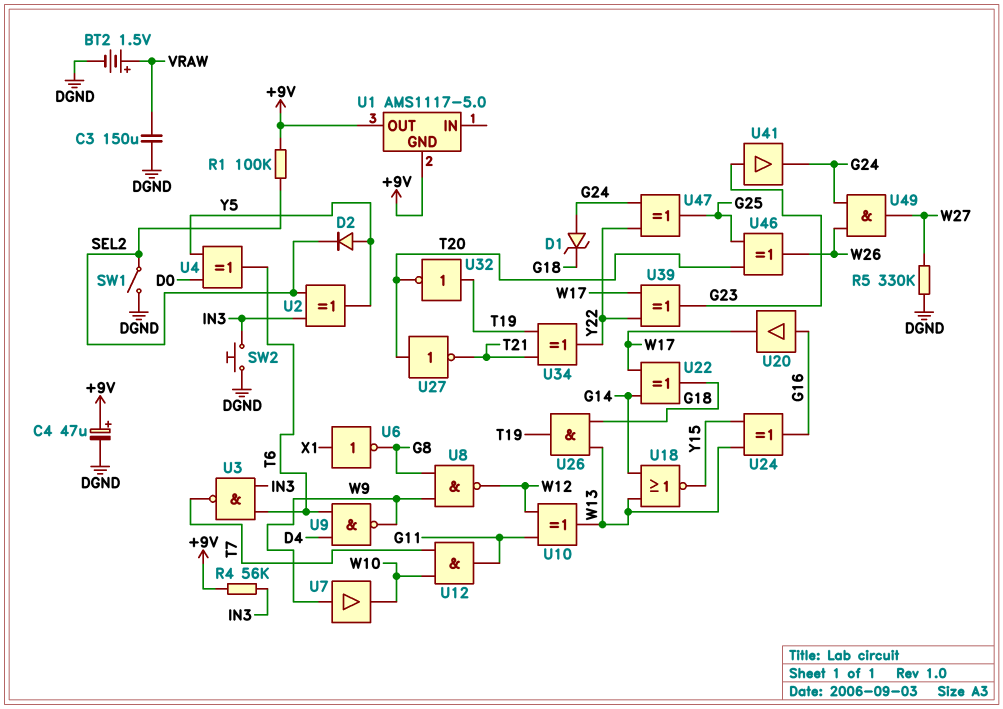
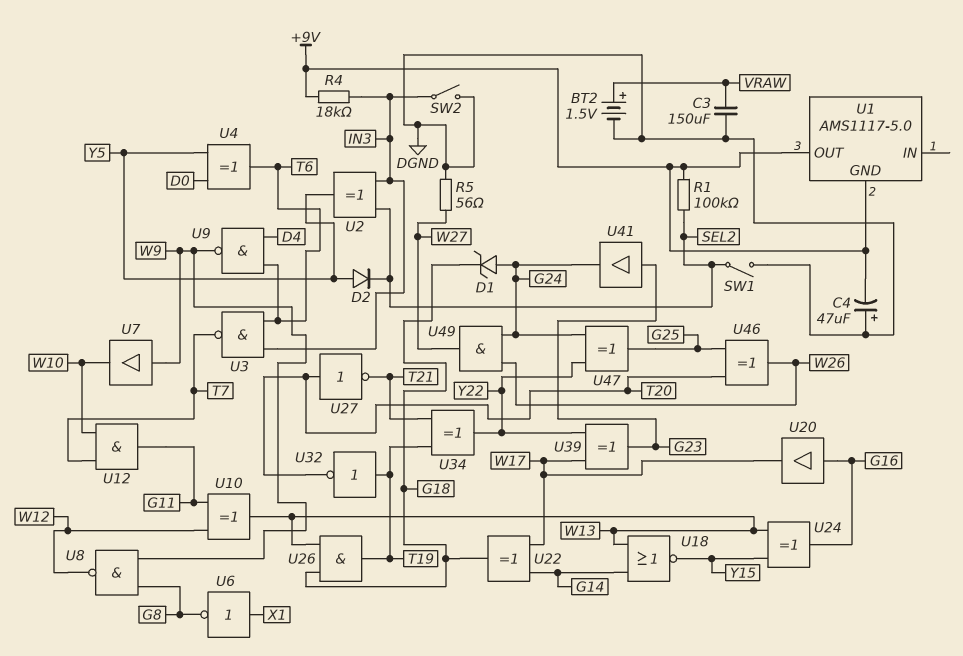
C4: 47uF (plus +9V, minus DGND) -> 47uF (plus DGND, minus +9V)
R4: 56k (+9V, IN3) -> 18k (+9V, IN3)
R5: 330k (DGND, W27) -> 56 (DGND, W27)
SW2: button (DGND, IN3) -> switch (DGND, IN3)

